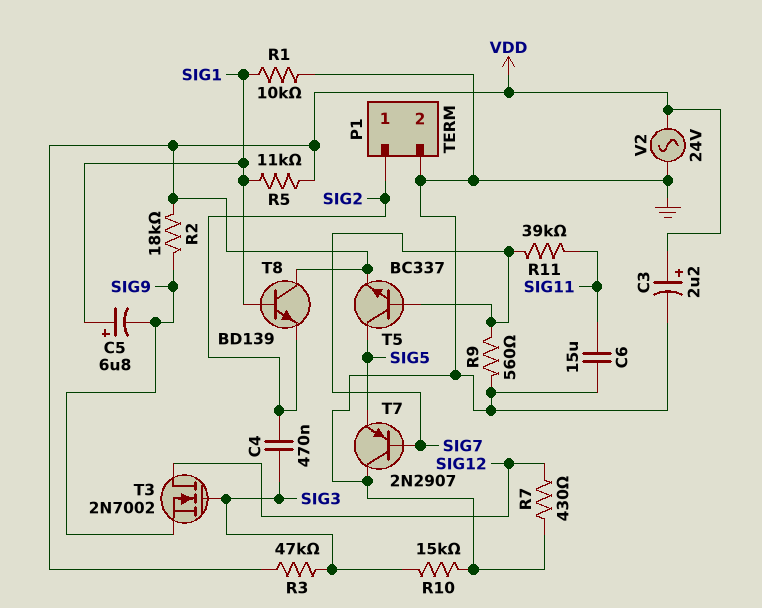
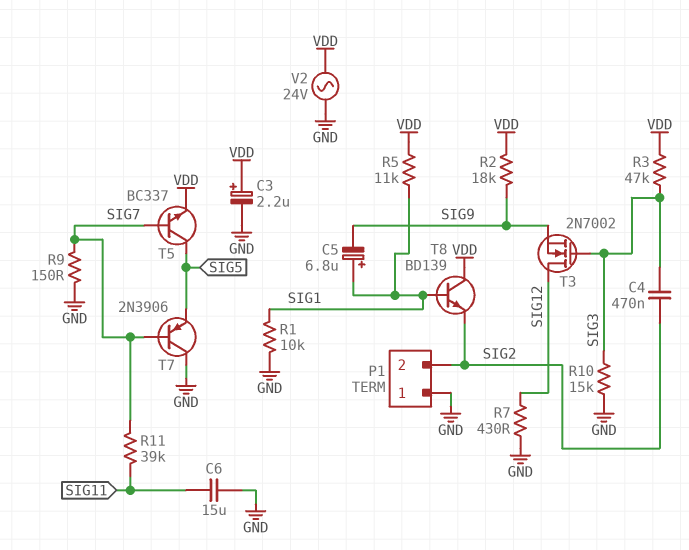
P1 pin 1: SIG2 -> GND
P1 pin 2: GND -> SIG2
R9: 560 (GND, SIG7) -> 150 (GND, SIG7)
T7: PNP 2N2907 (B SIG7, C GND, E SIG5) -> PNP 2N3906 (B SIG7, C GND, E SIG5)

